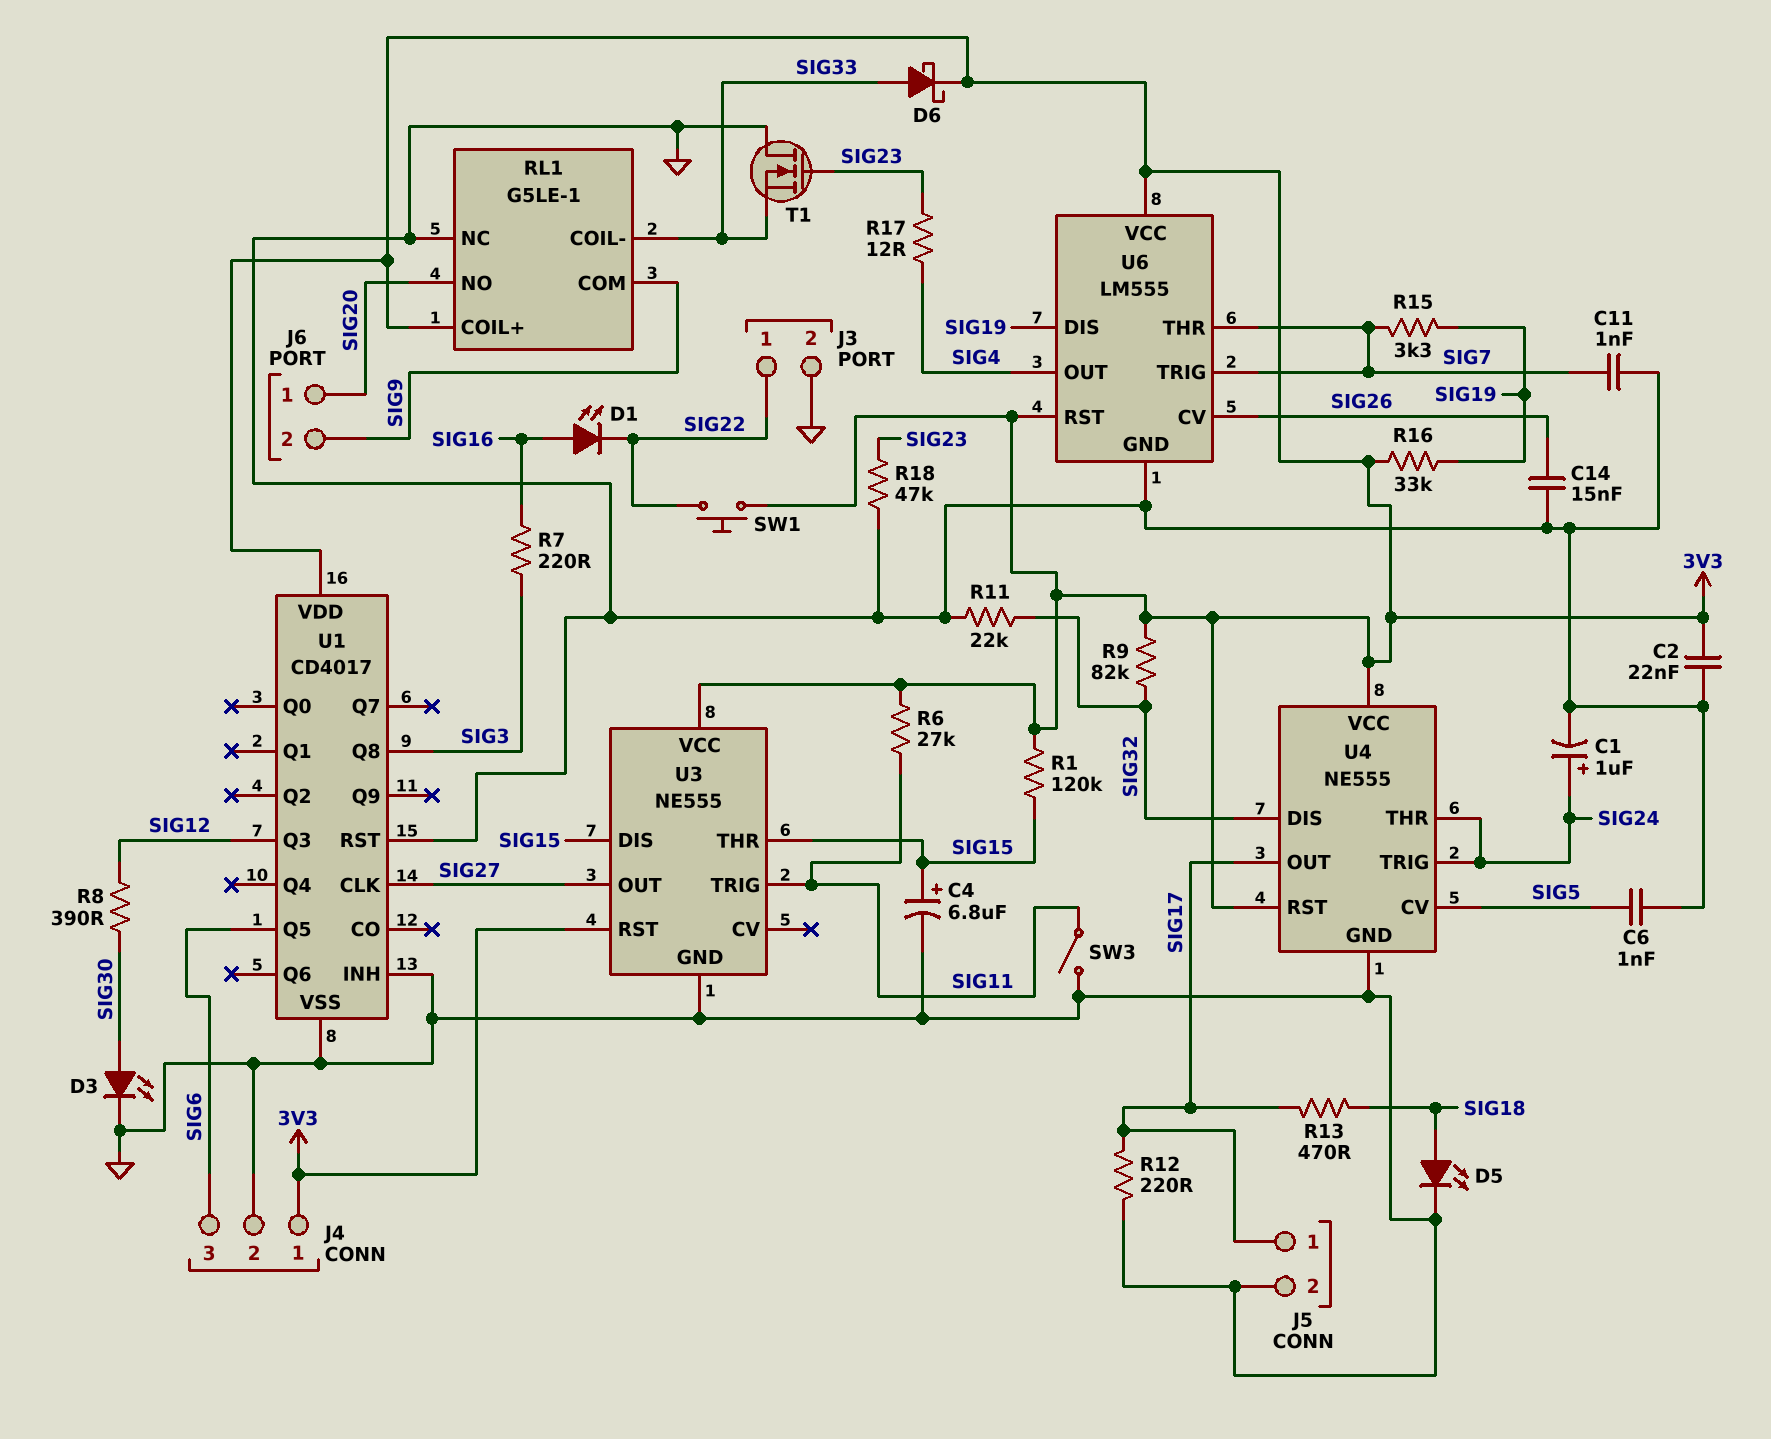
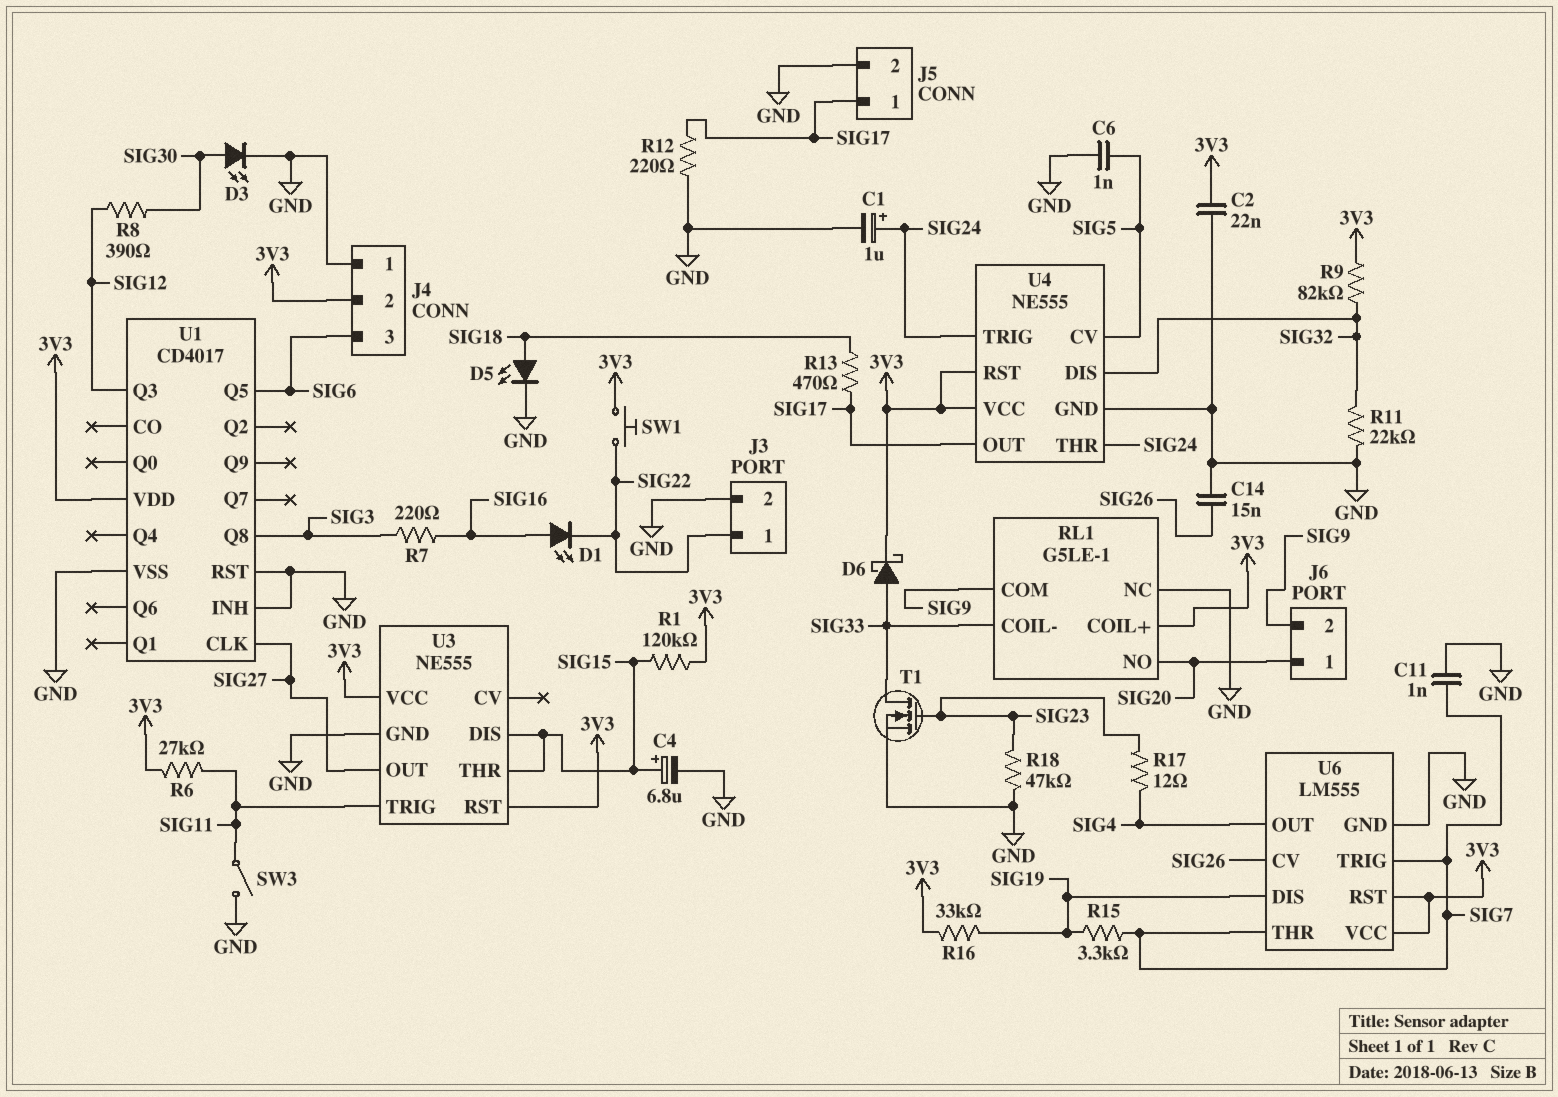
J4 pin 1: 3V3 -> GND
J4 pin 2: GND -> 3V3
T1: NMOS (G SIG23, D GND, S SIG33) -> NMOS (G SIG23, D SIG33, S GND)

